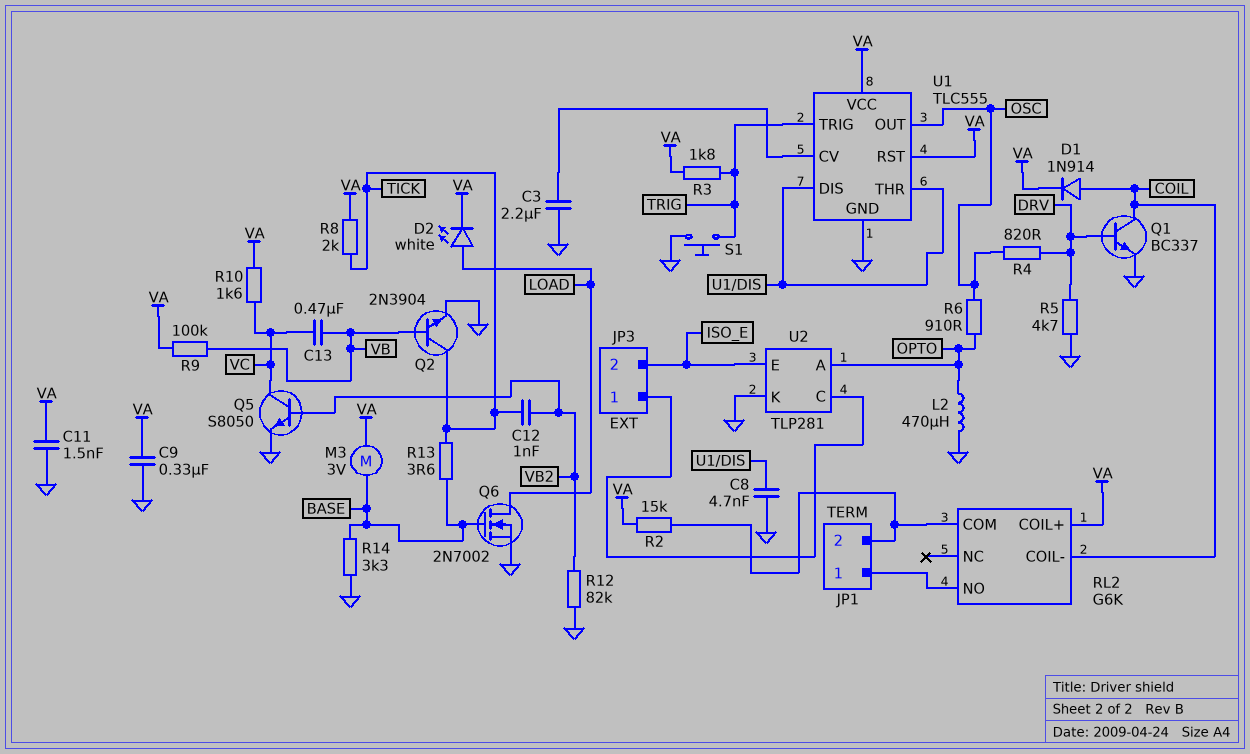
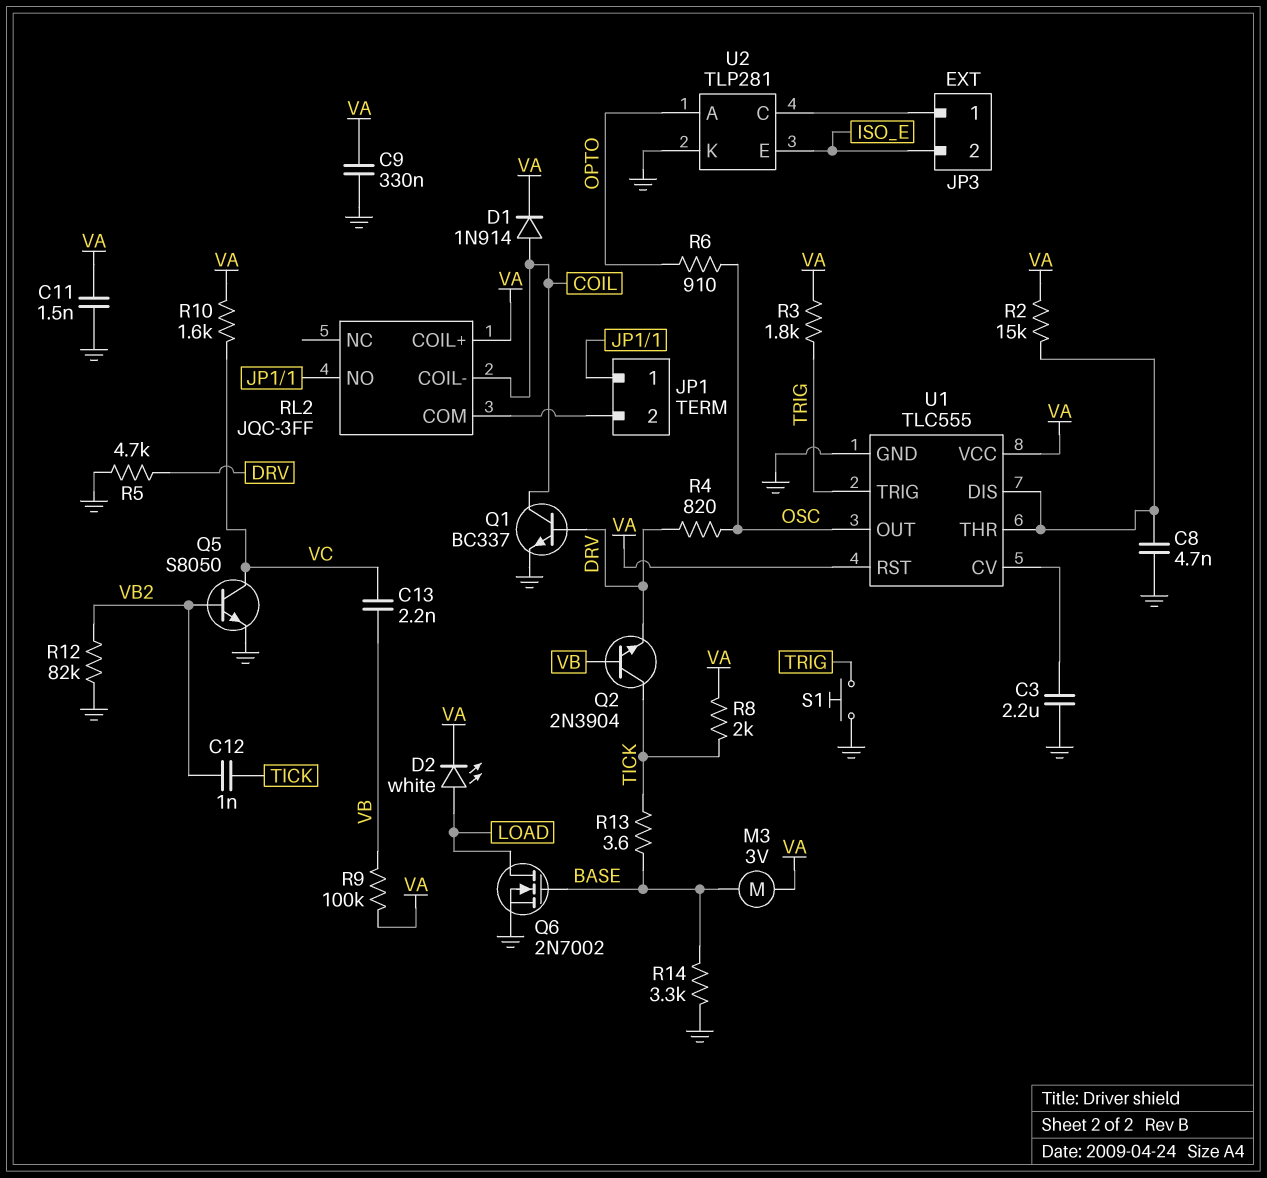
C13: 470nF (VB, VC) -> 2.2nF (VB, VC)
L2: 470uH (GND, OPTO) -> none
Q2: NPN 2N3904 (B VB, C TICK, E GND) -> NPN 2N3904 (B VB, C TICK, E DRV)
R2: 15k (JP1/2, VA) -> 15k (U1/DIS, VA)
RL2: G6K -> JQC-3FF

